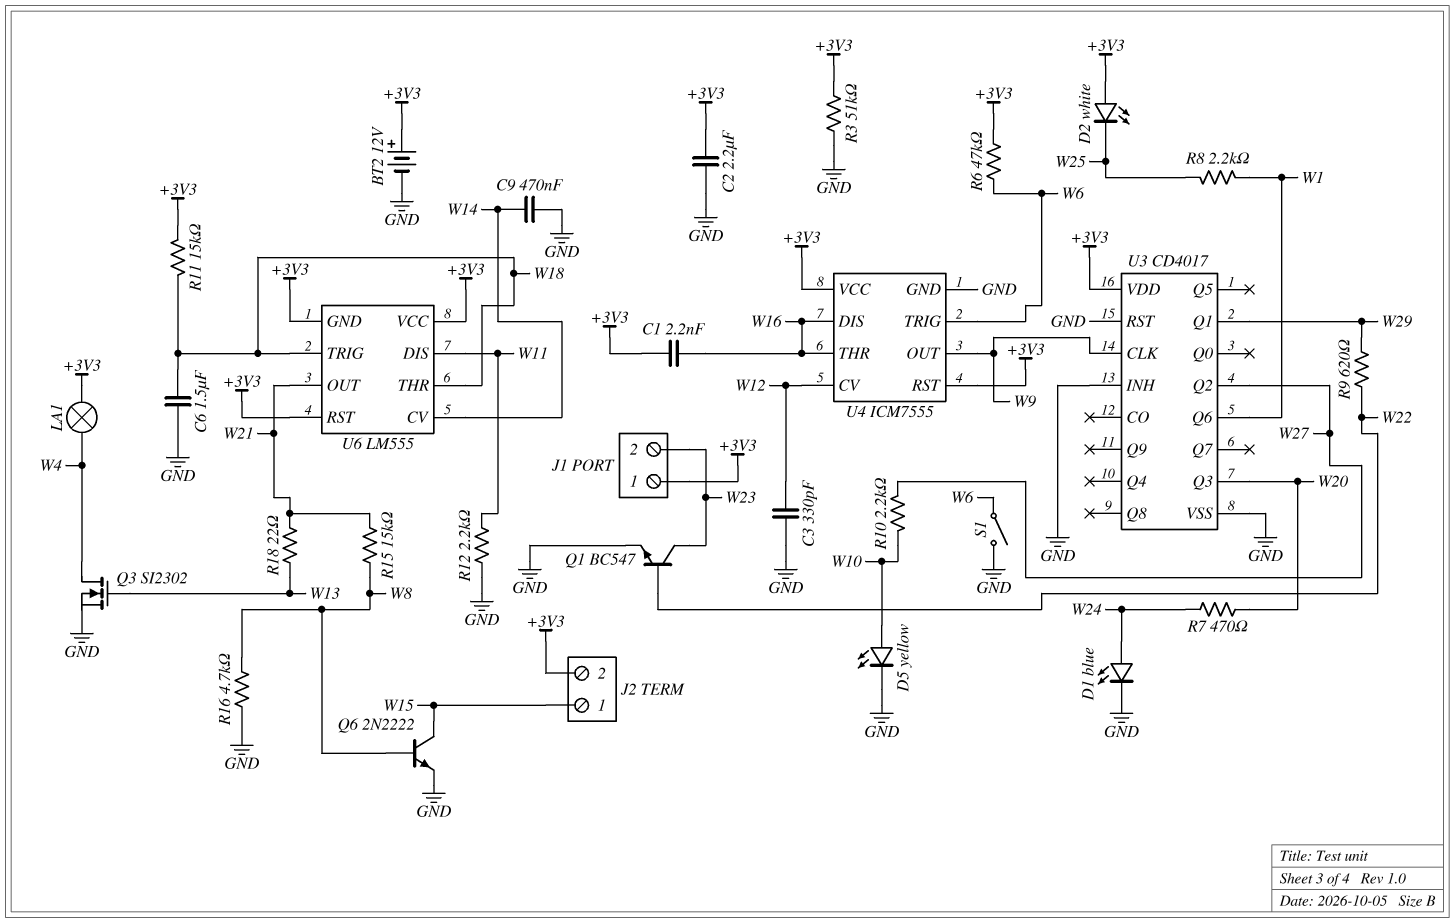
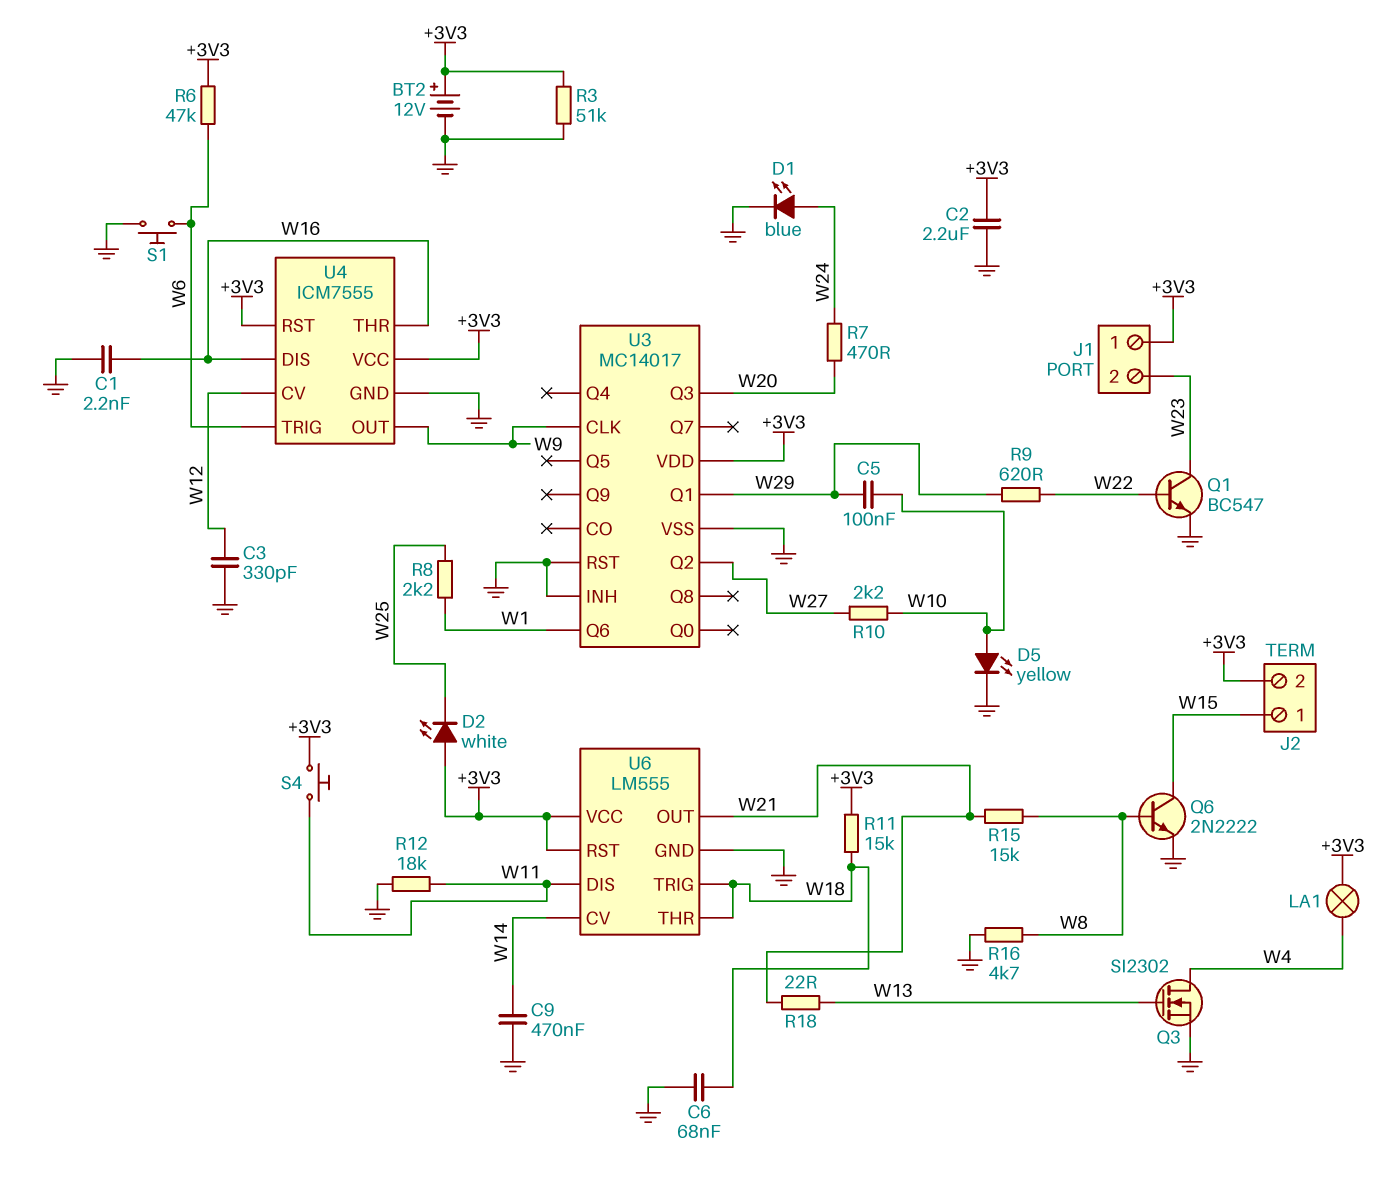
C1: 2.2nF (+3V3, W16) -> 2.2nF (GND, W16)
C5: none -> 100nF (W10, W29)
C6: 1.5uF (GND, W18) -> 68nF (GND, W18)
R12: 2.2k (GND, W11) -> 18k (GND, W11)
S1: switch (GND, W6) -> button (GND, W6)
S4: none -> button (+3V3, W11)
U3: CD4017 -> MC14017
U6 pin GND: +3V3 -> GND

